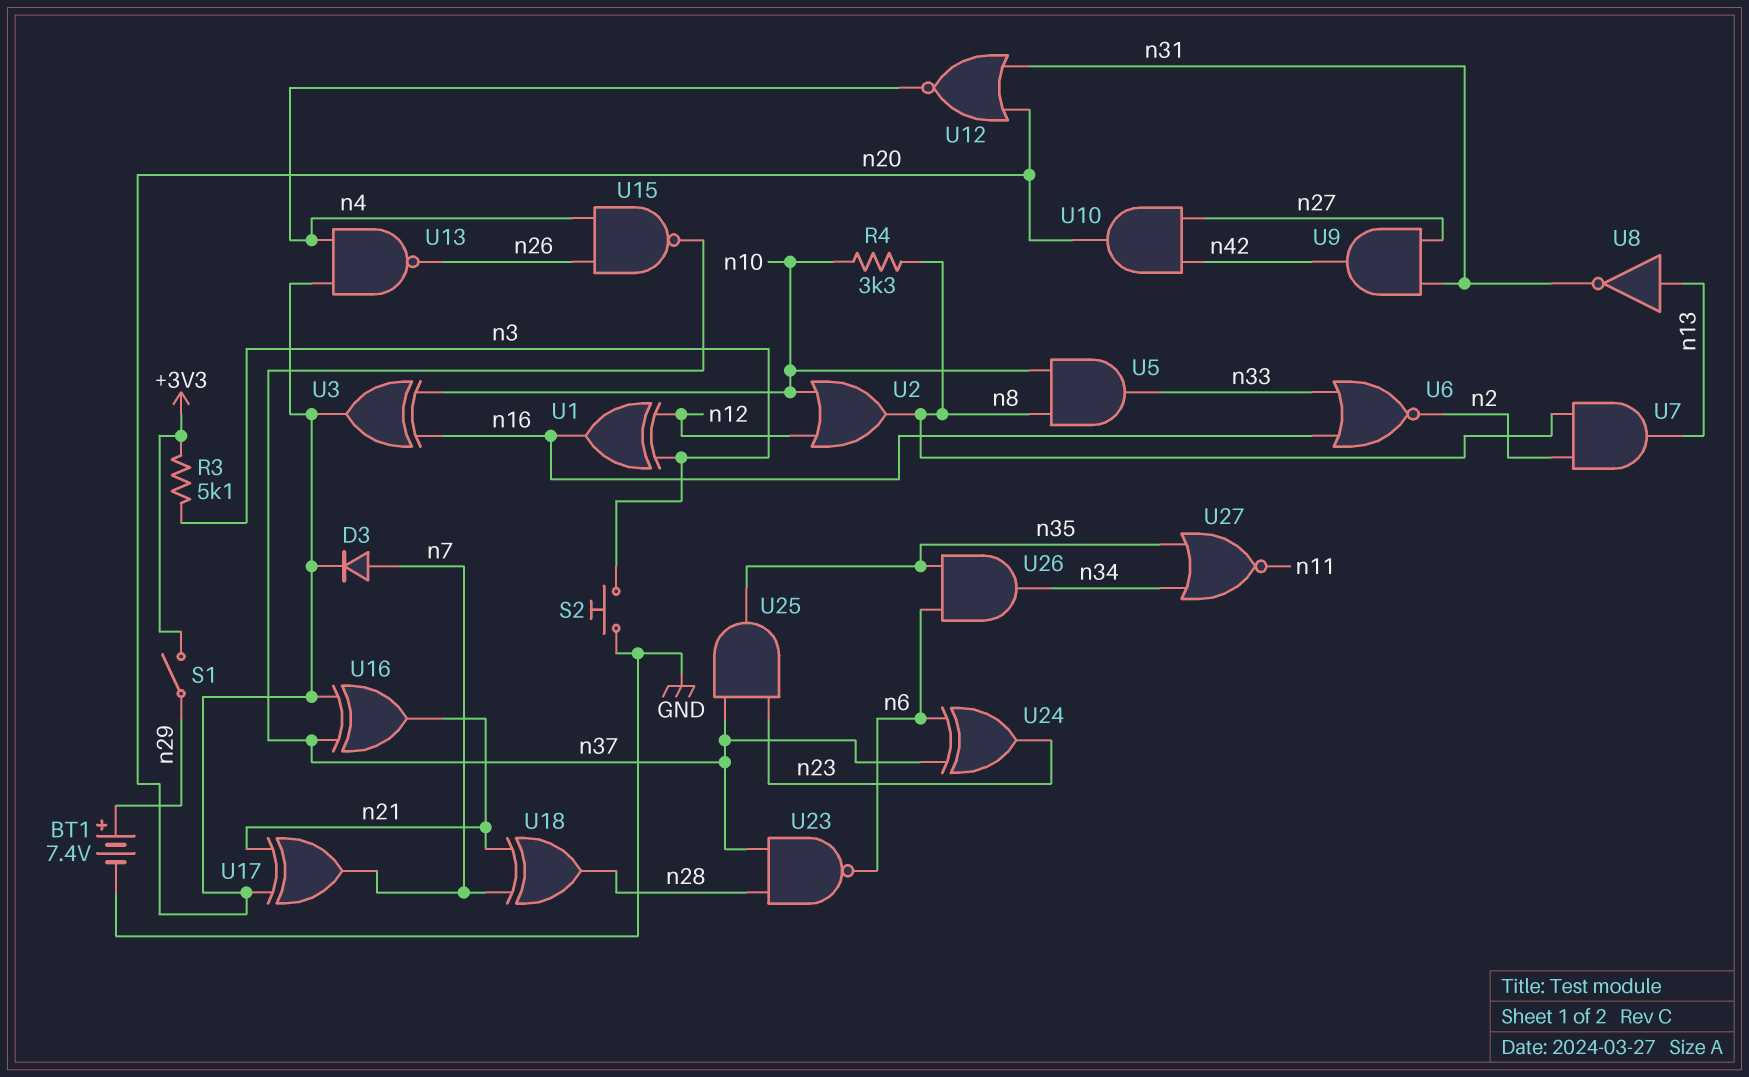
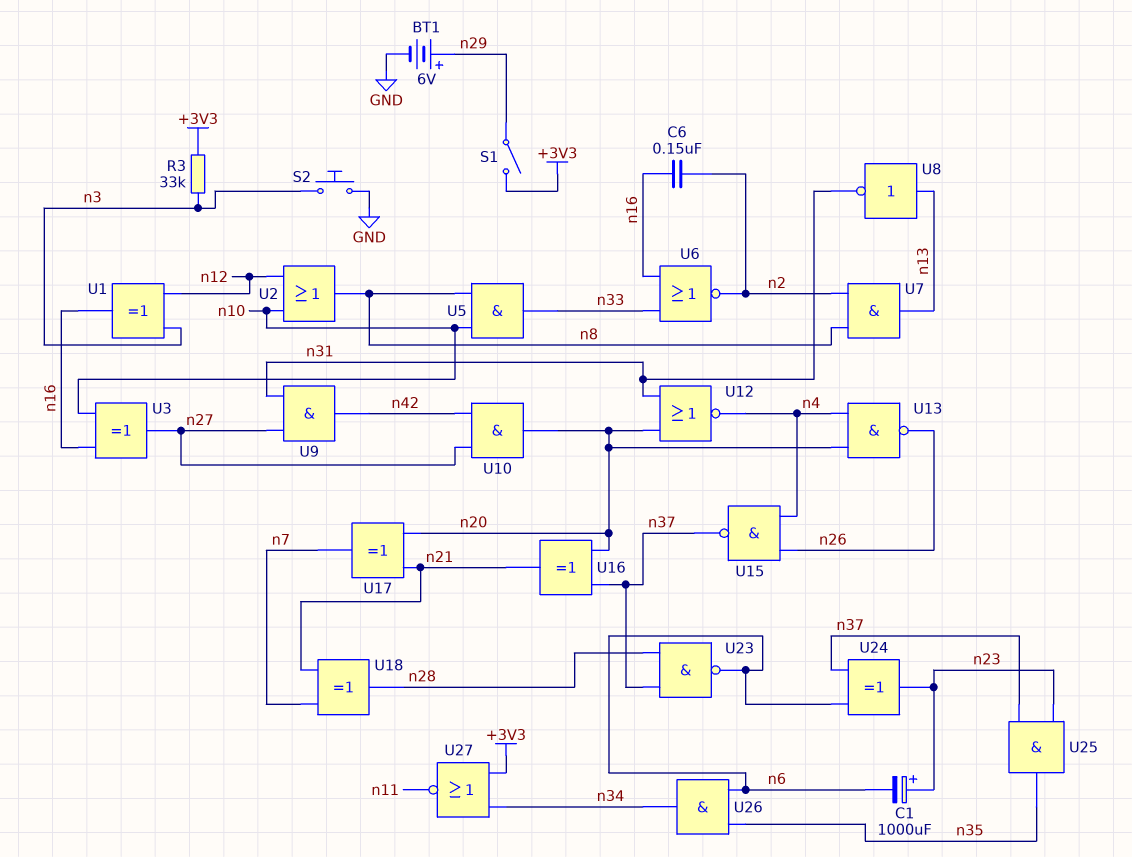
BT1: 7.4V (plus n29, minus GND) -> 6V (plus n29, minus GND)
C1: none -> 1000uF (plus n23, minus n6)
C6: none -> 150nF (n2, n16)
D3: diode (A n7, K n20) -> none
R3: 5.1k (+3V3, n3) -> 33k (+3V3, n3)
R4: 3.3k (n8, n10) -> none
U3: XOR (in n10, in n16, out n20) -> XOR (in n10, in n16, out n27)
U27: NOR (in n34, in n35, out n11) -> NOR (in +3V3, in n34, out n11)

